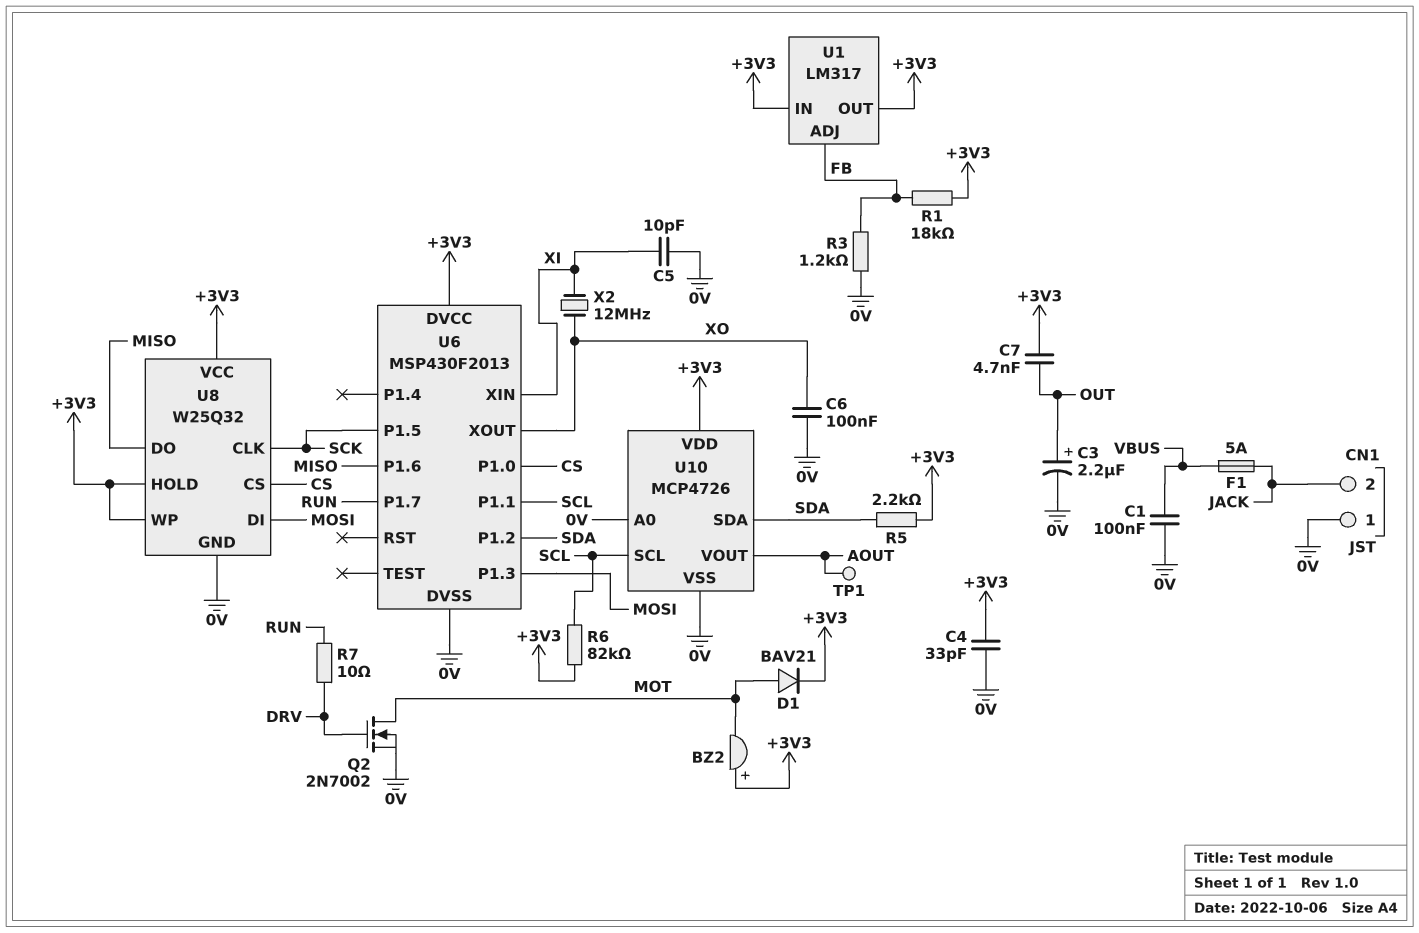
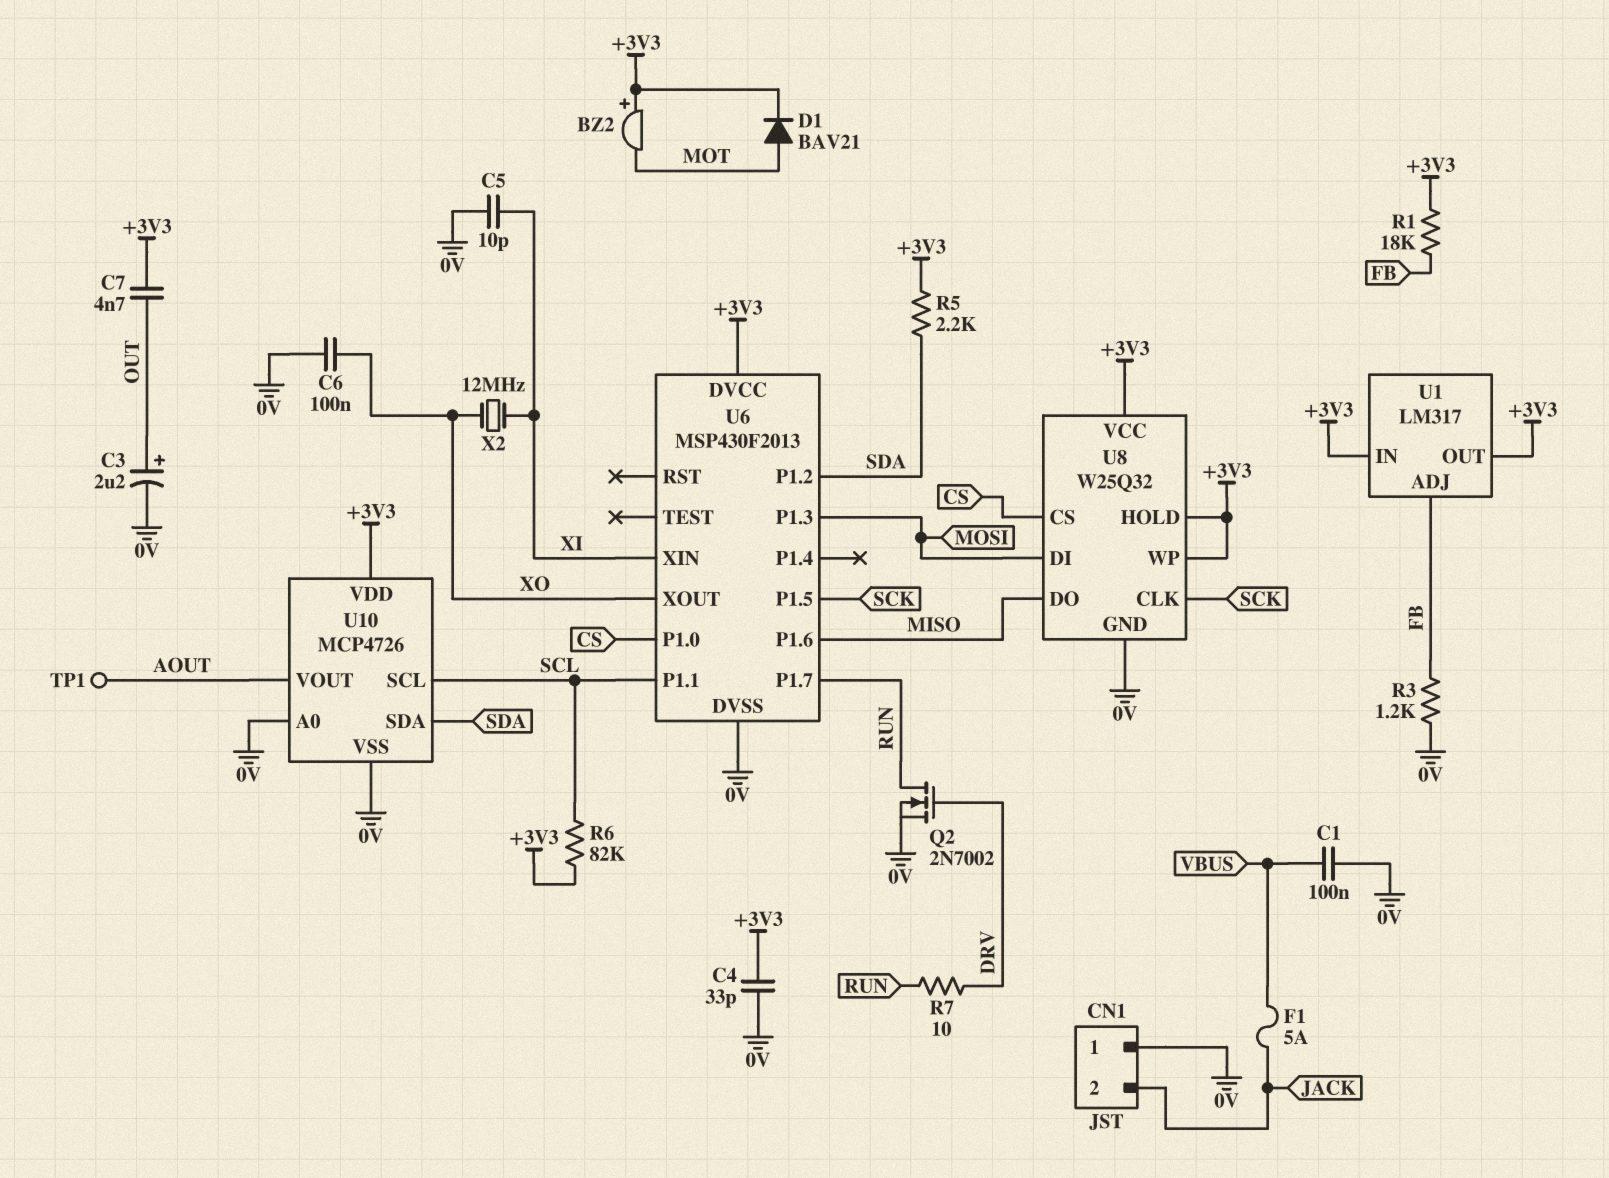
Q2: NMOS 2N7002 (G DRV, D MOT, S 0V) -> NMOS 2N7002 (G DRV, D RUN, S 0V)

